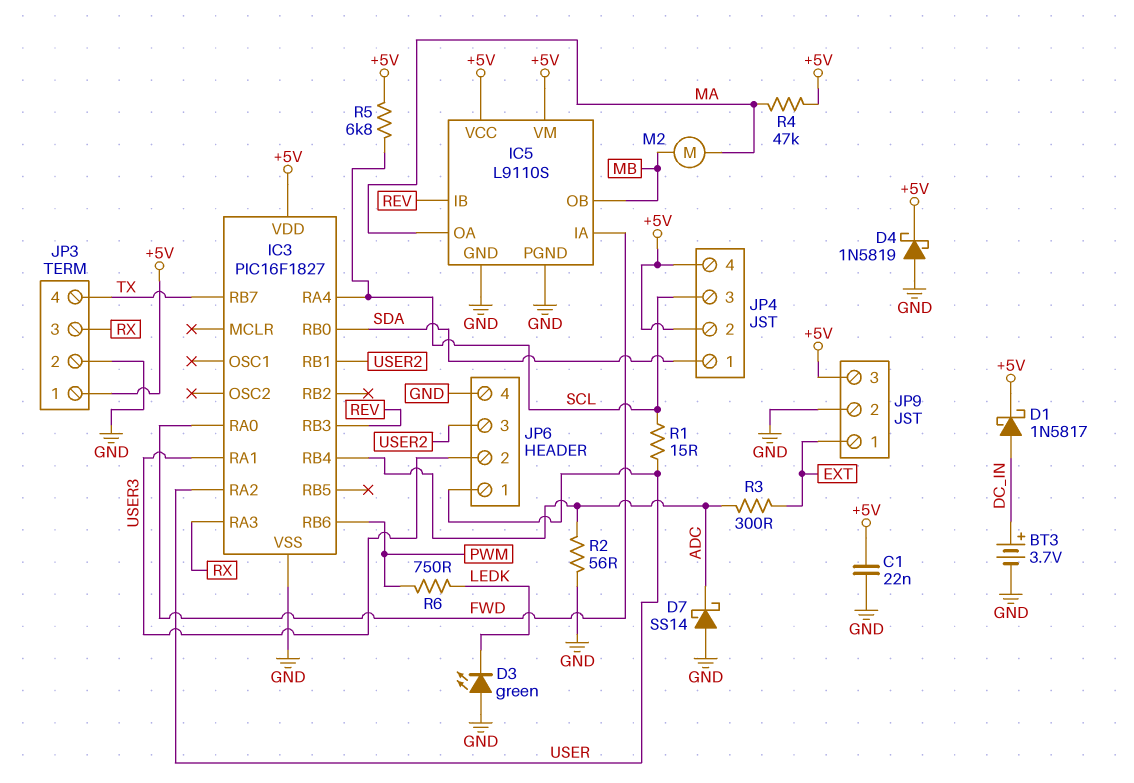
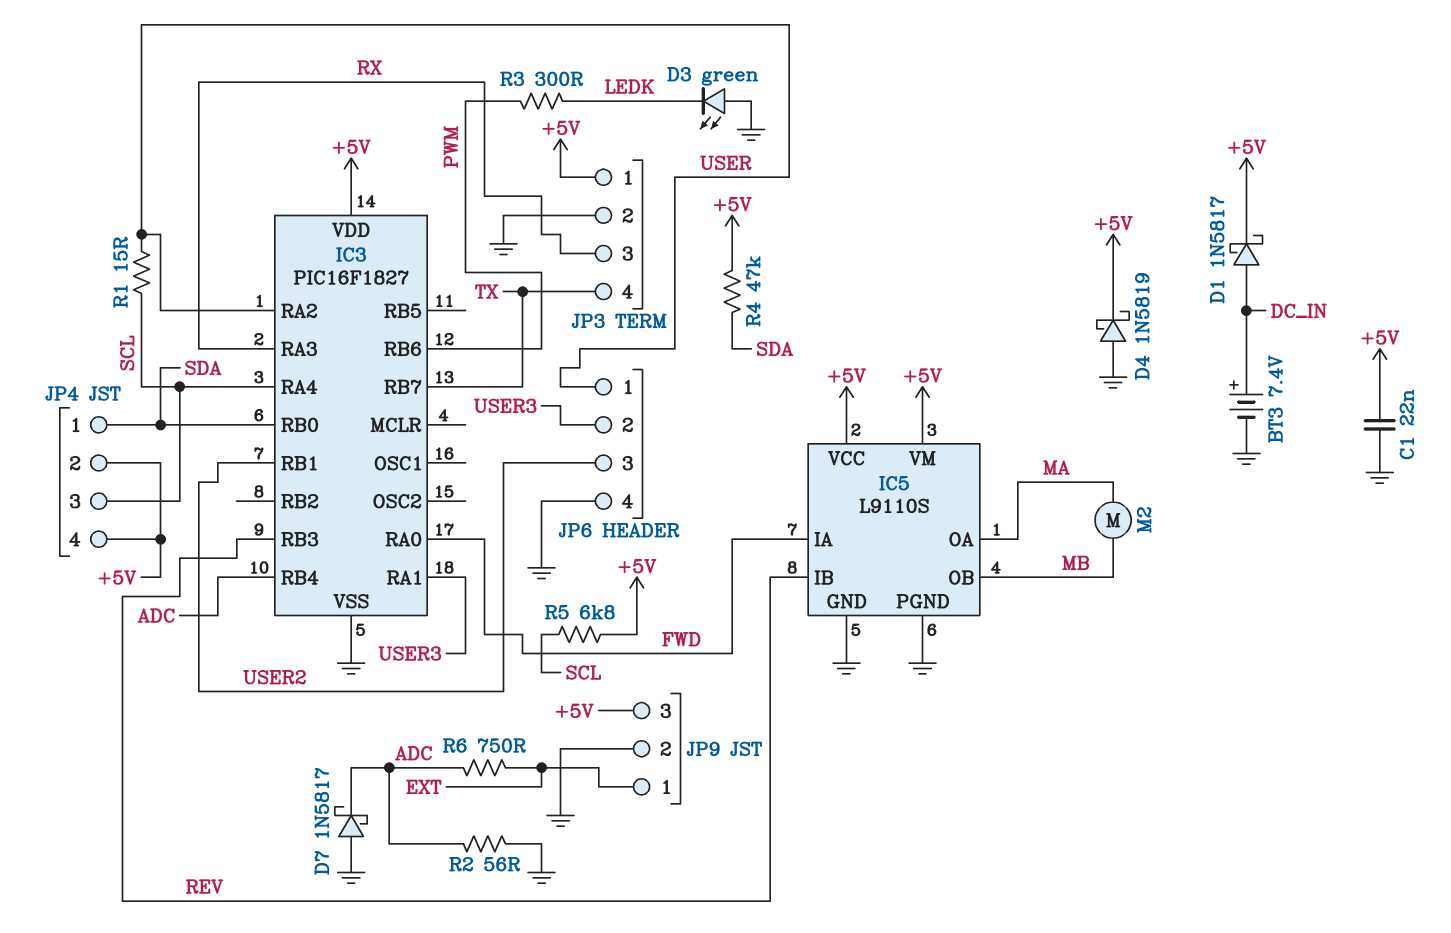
BT3: 3.7V (plus DC_IN, minus GND) -> 7.4V (plus DC_IN, minus GND)
D7: schottky SS14 (A GND, K ADC) -> schottky 1N5817 (A GND, K ADC)
R3: 300 (ADC, EXT) -> 300 (LEDK, PWM)
R4: 47k (+5V, MA) -> 47k (+5V, SDA)
R6: 750 (LEDK, PWM) -> 750 (ADC, EXT)

